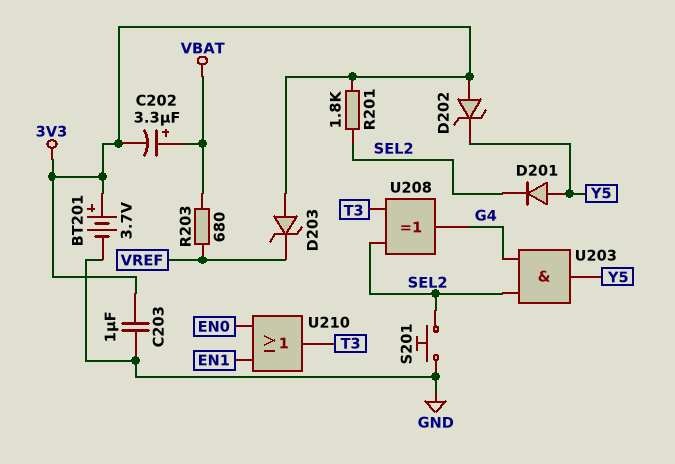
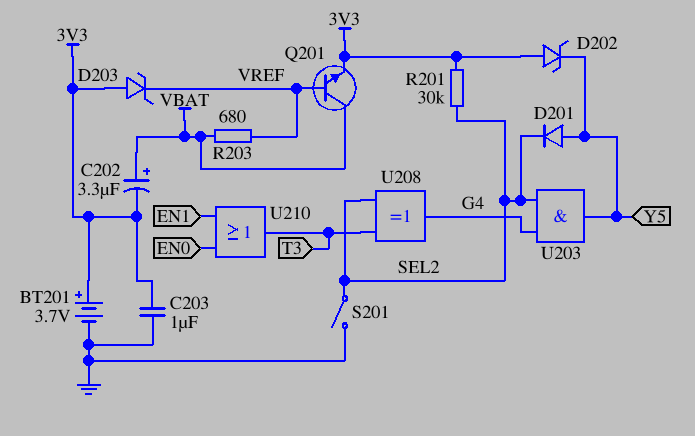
Q201: none -> NPN (B VREF, C VBAT, E 3V3)
R201: 1.8k (3V3, SEL2) -> 30k (3V3, SEL2)
S201: button (GND, SEL2) -> switch (GND, SEL2)

